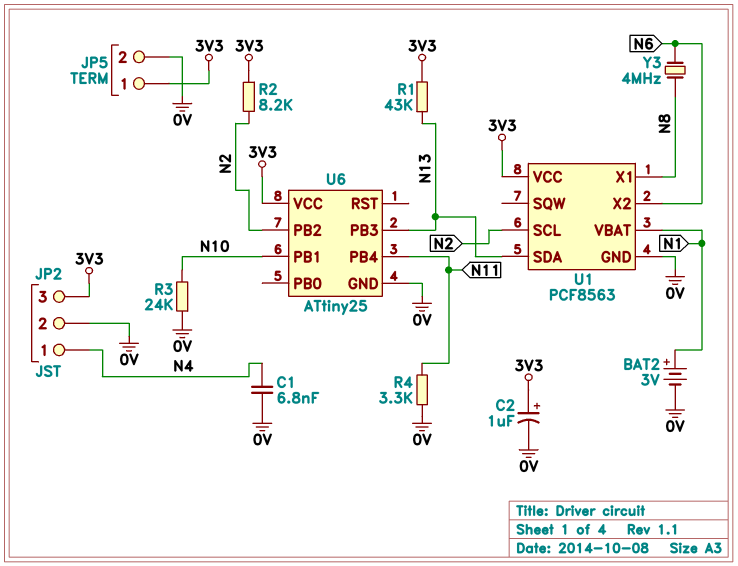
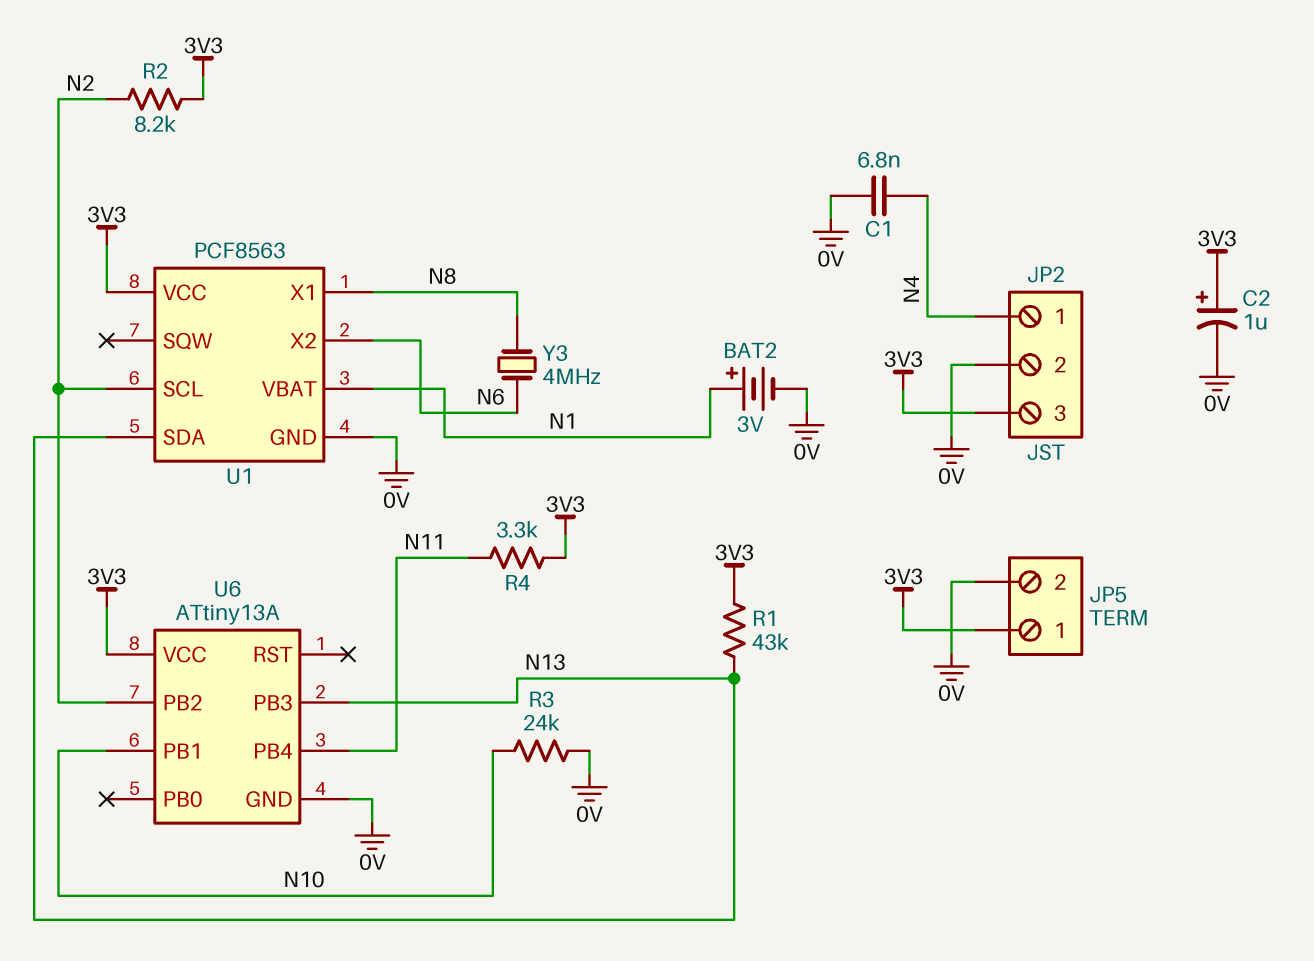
R4: 3.3k (0V, N11) -> 3.3k (3V3, N11)
U6: ATtiny25 -> ATtiny13A

